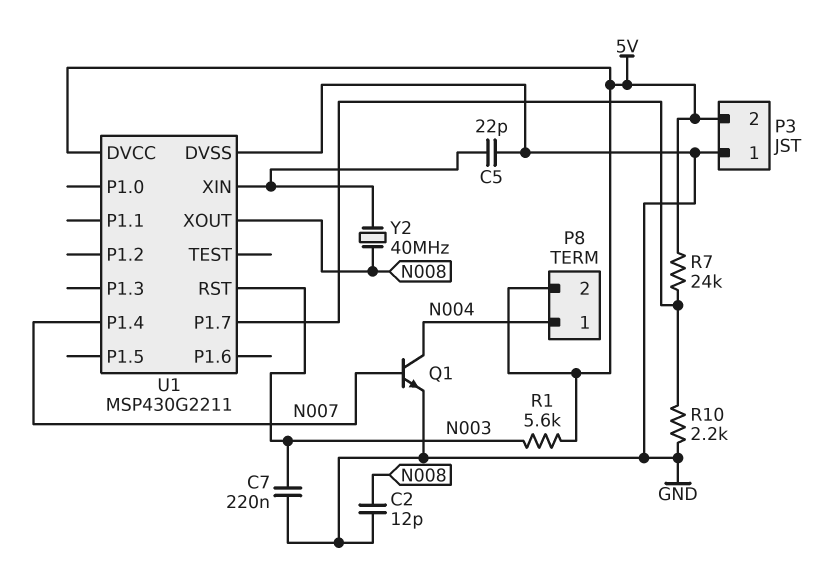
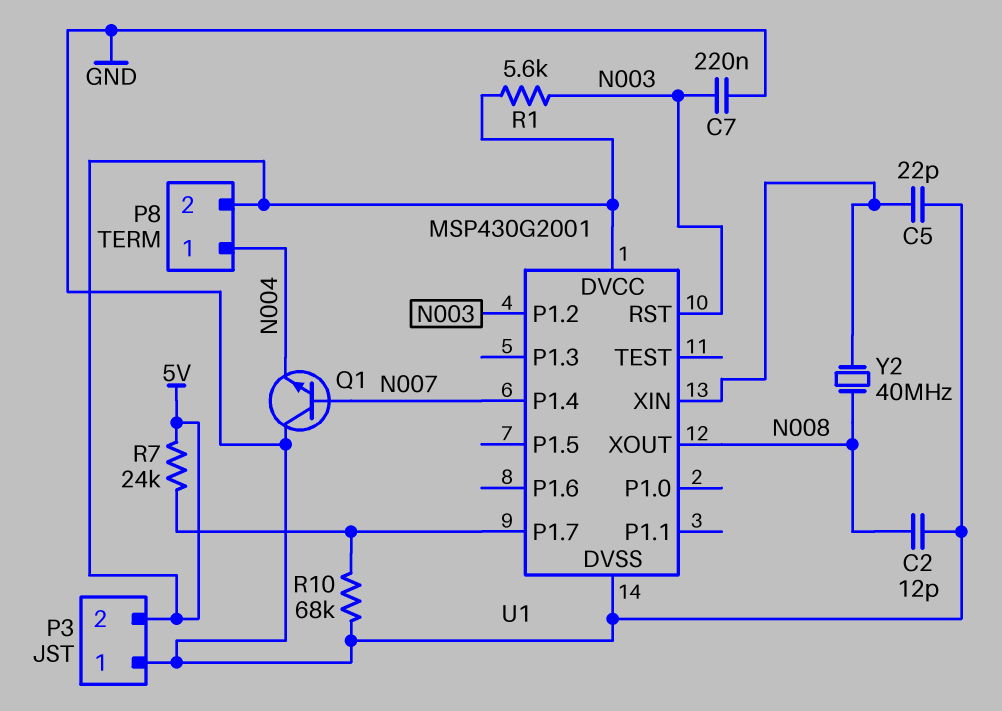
Q1: NPN (B N007, C N004, E GND) -> NPN (B N007, C GND, E N004)
R10: 2.2k (GND, U1/P1.7) -> 68k (GND, U1/P1.7)
U1: MSP430G2211 -> MSP430G2001
U1 pin P1.2: none -> N003

